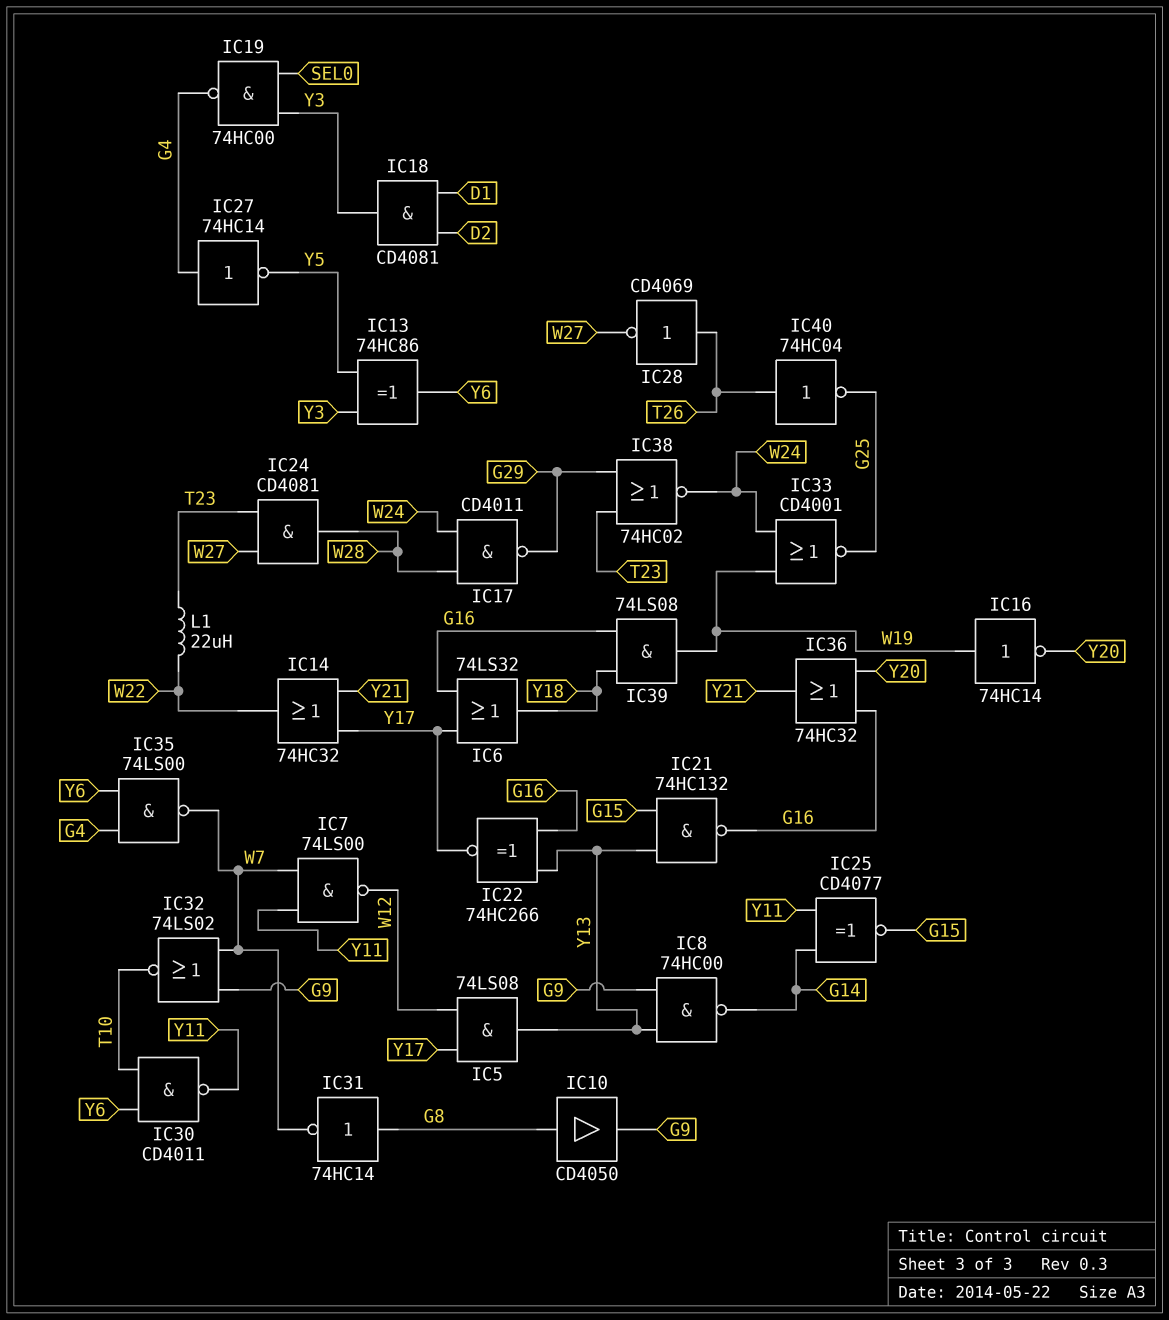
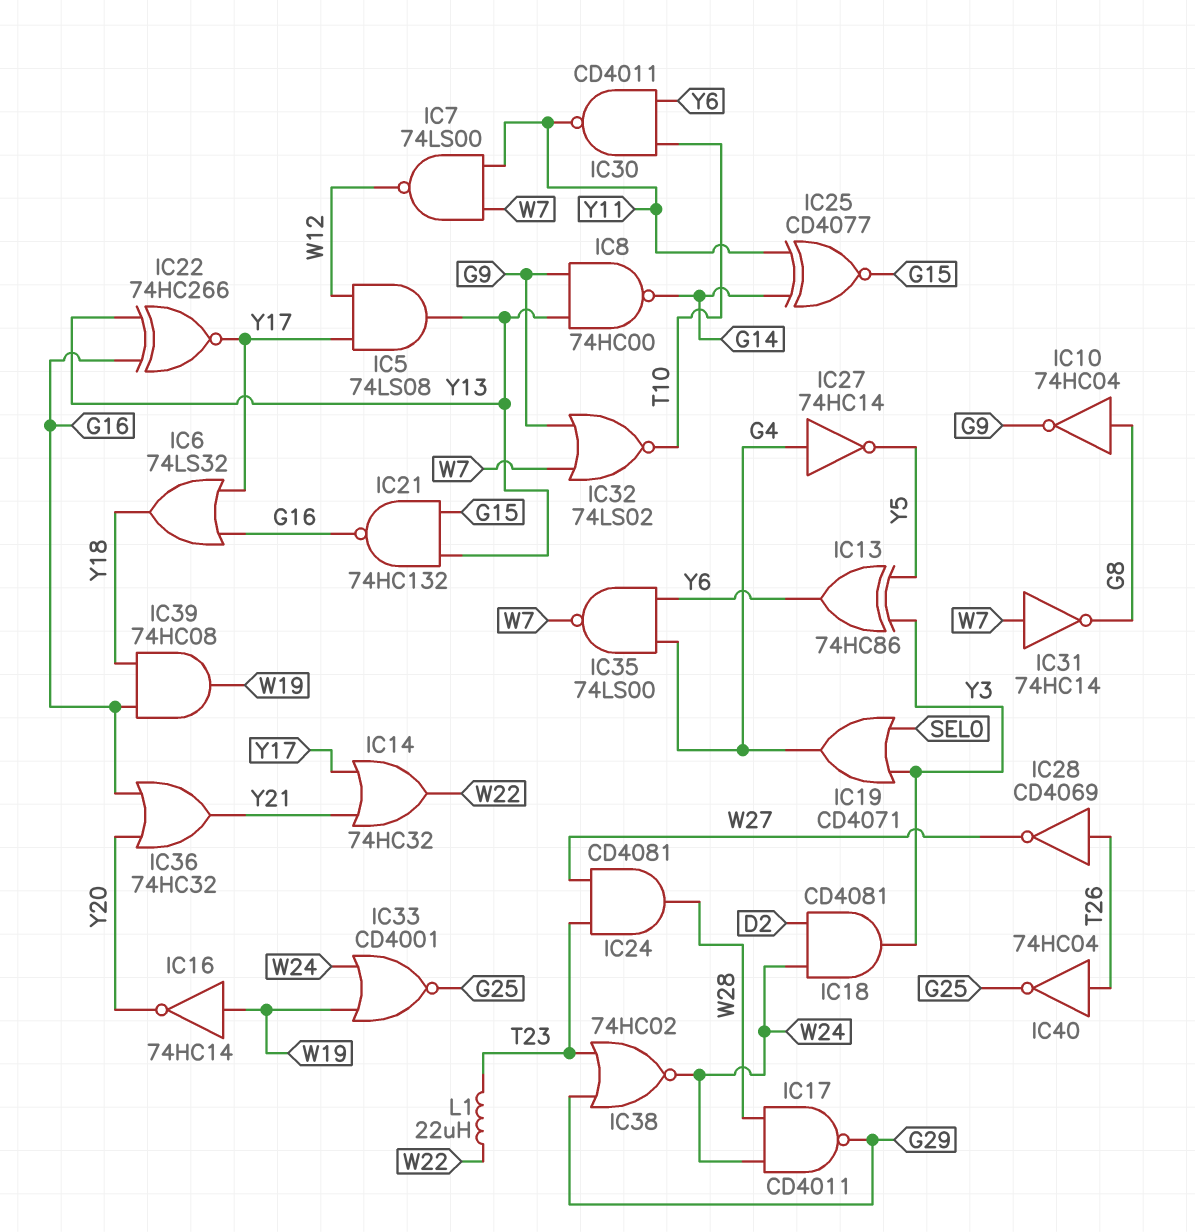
IC10: buffer CD4050 (in G8, out G9) -> NOT 74HC04 (in G8, out G9)
IC18: AND CD4081 (in D1, in D2, out Y3) -> AND CD4081 (in D2, in W24, out Y3)
IC19: NAND 74HC00 (in SEL0, in Y3, out G4) -> OR CD4071 (in SEL0, in Y3, out G4)
IC31: NOT 74HC14 (in G8, out W7) -> NOT 74HC14 (in W7, out G8)
IC39: AND 74LS08 (in G16, in Y18, out W19) -> AND 74HC08 (in G16, in Y18, out W19)

